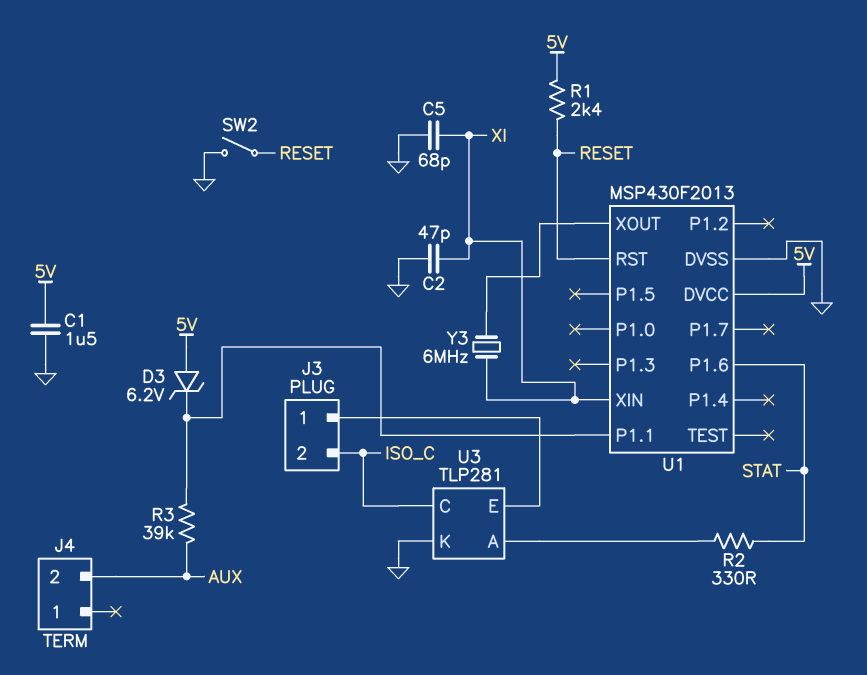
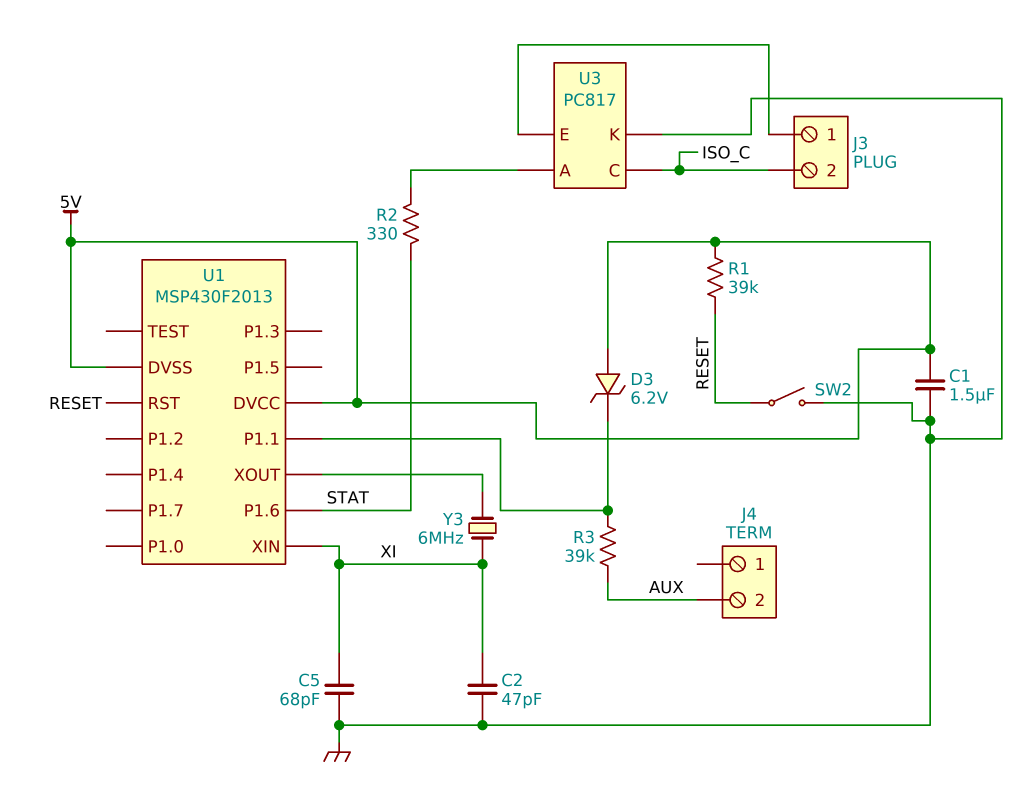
R1: 2.4k (5V, RESET) -> 39k (5V, RESET)
U1 pin DVSS: GND -> 5V
U3: TLP281 -> PC817

